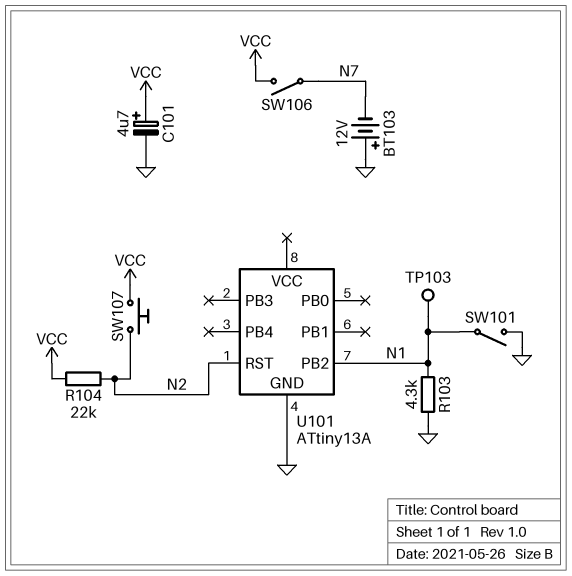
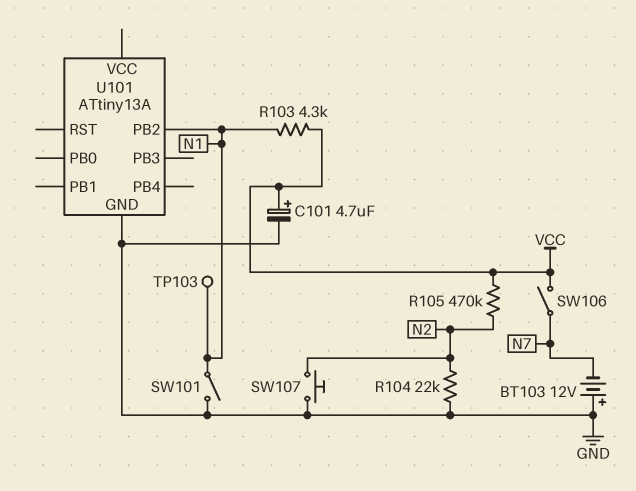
R103: 4.3k (GND, N1) -> 4.3k (N1, VCC)
R104: 22k (N2, VCC) -> 22k (GND, N2)
R105: none -> 470k (N2, VCC)
SW107: button (N2, VCC) -> button (GND, N2)
U101 pin RST: N2 -> none

